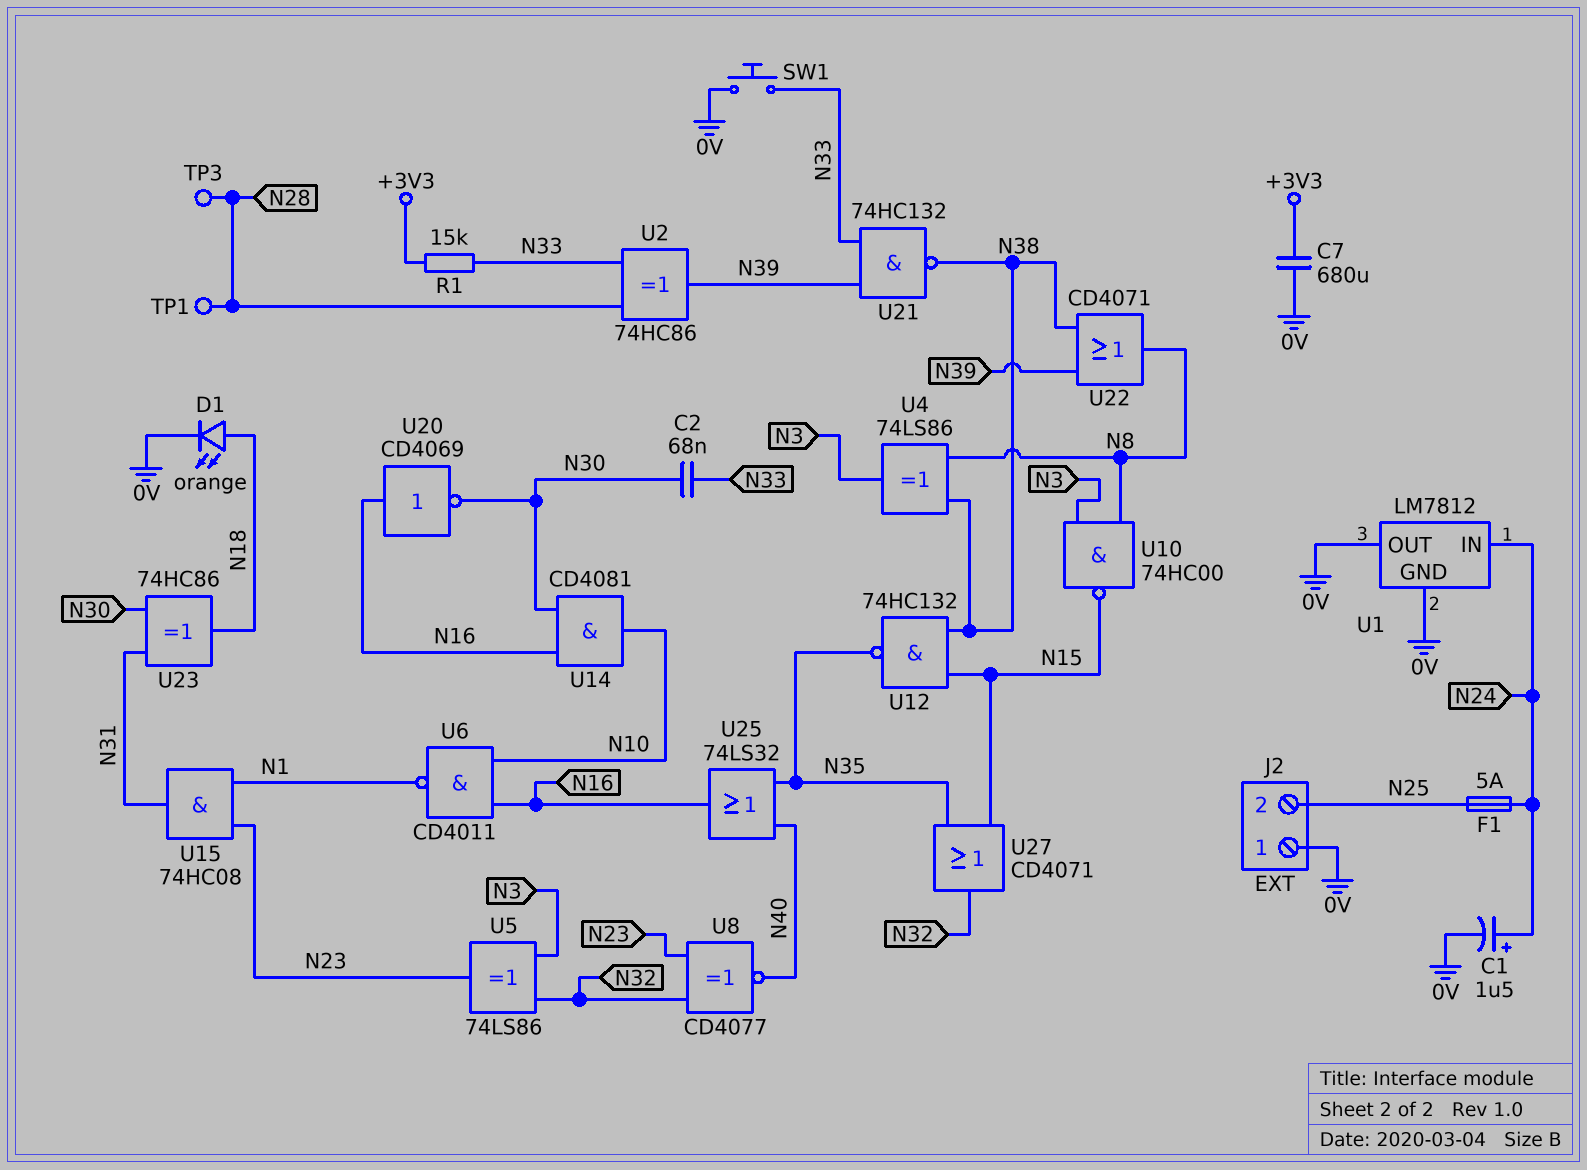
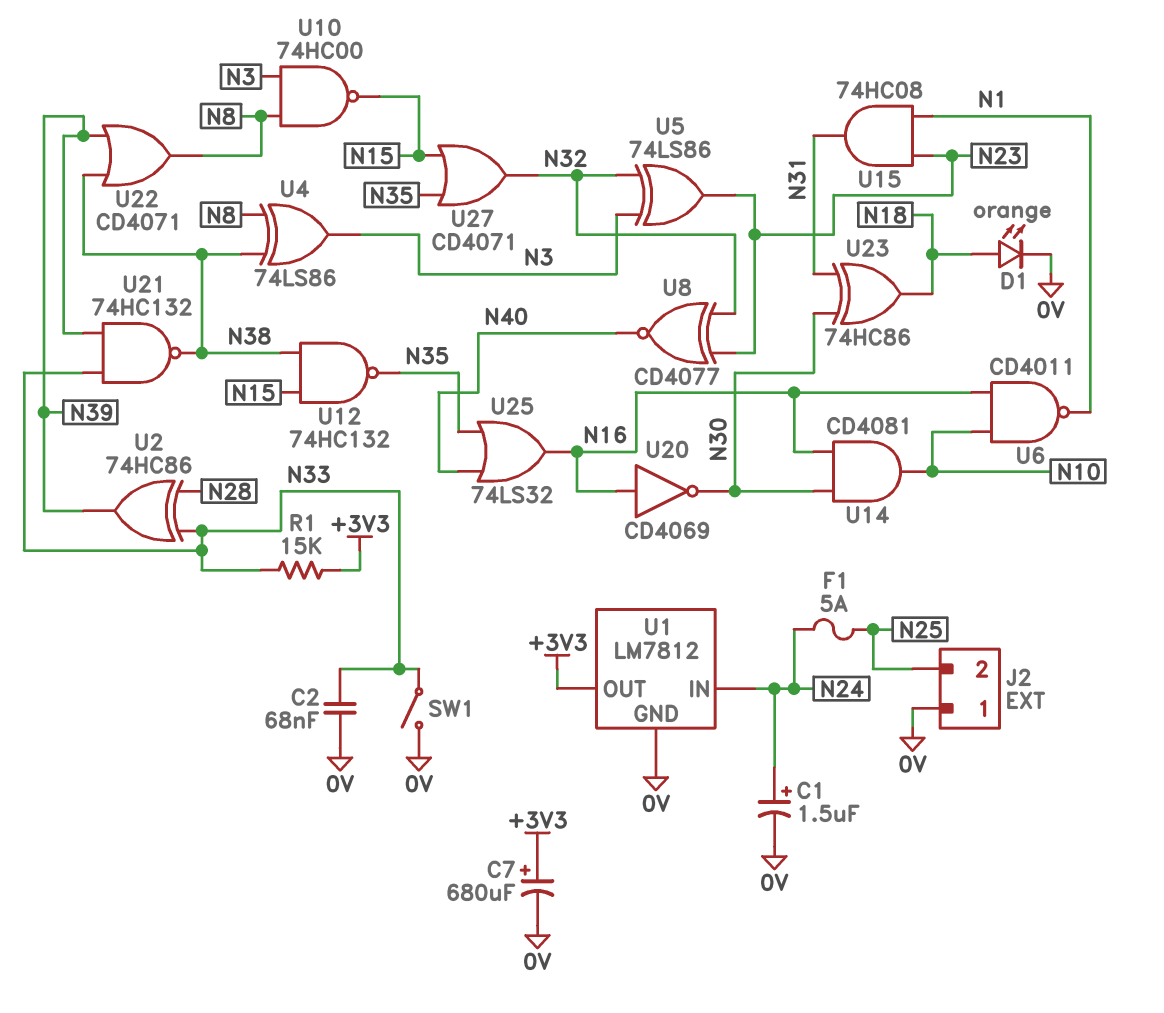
C2: 68nF (N30, N33) -> 68nF (0V, N33)
C7: 680uF (+3V3, 0V) -> 680uF (plus +3V3, minus 0V)
SW1: button (0V, N33) -> switch (0V, N33)
TP1: test point (N28) -> none
TP3: test point (N28) -> none
U1 pin OUT: 0V -> +3V3

